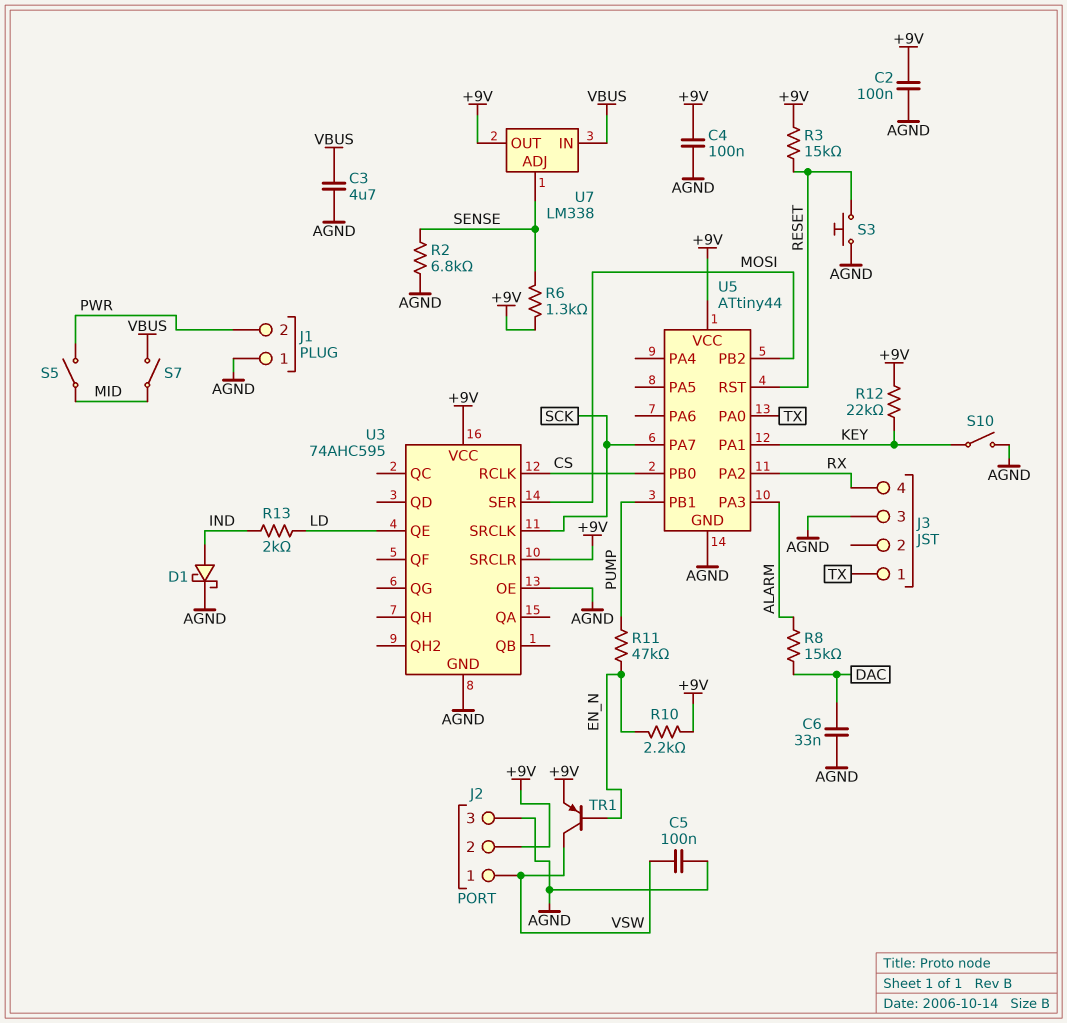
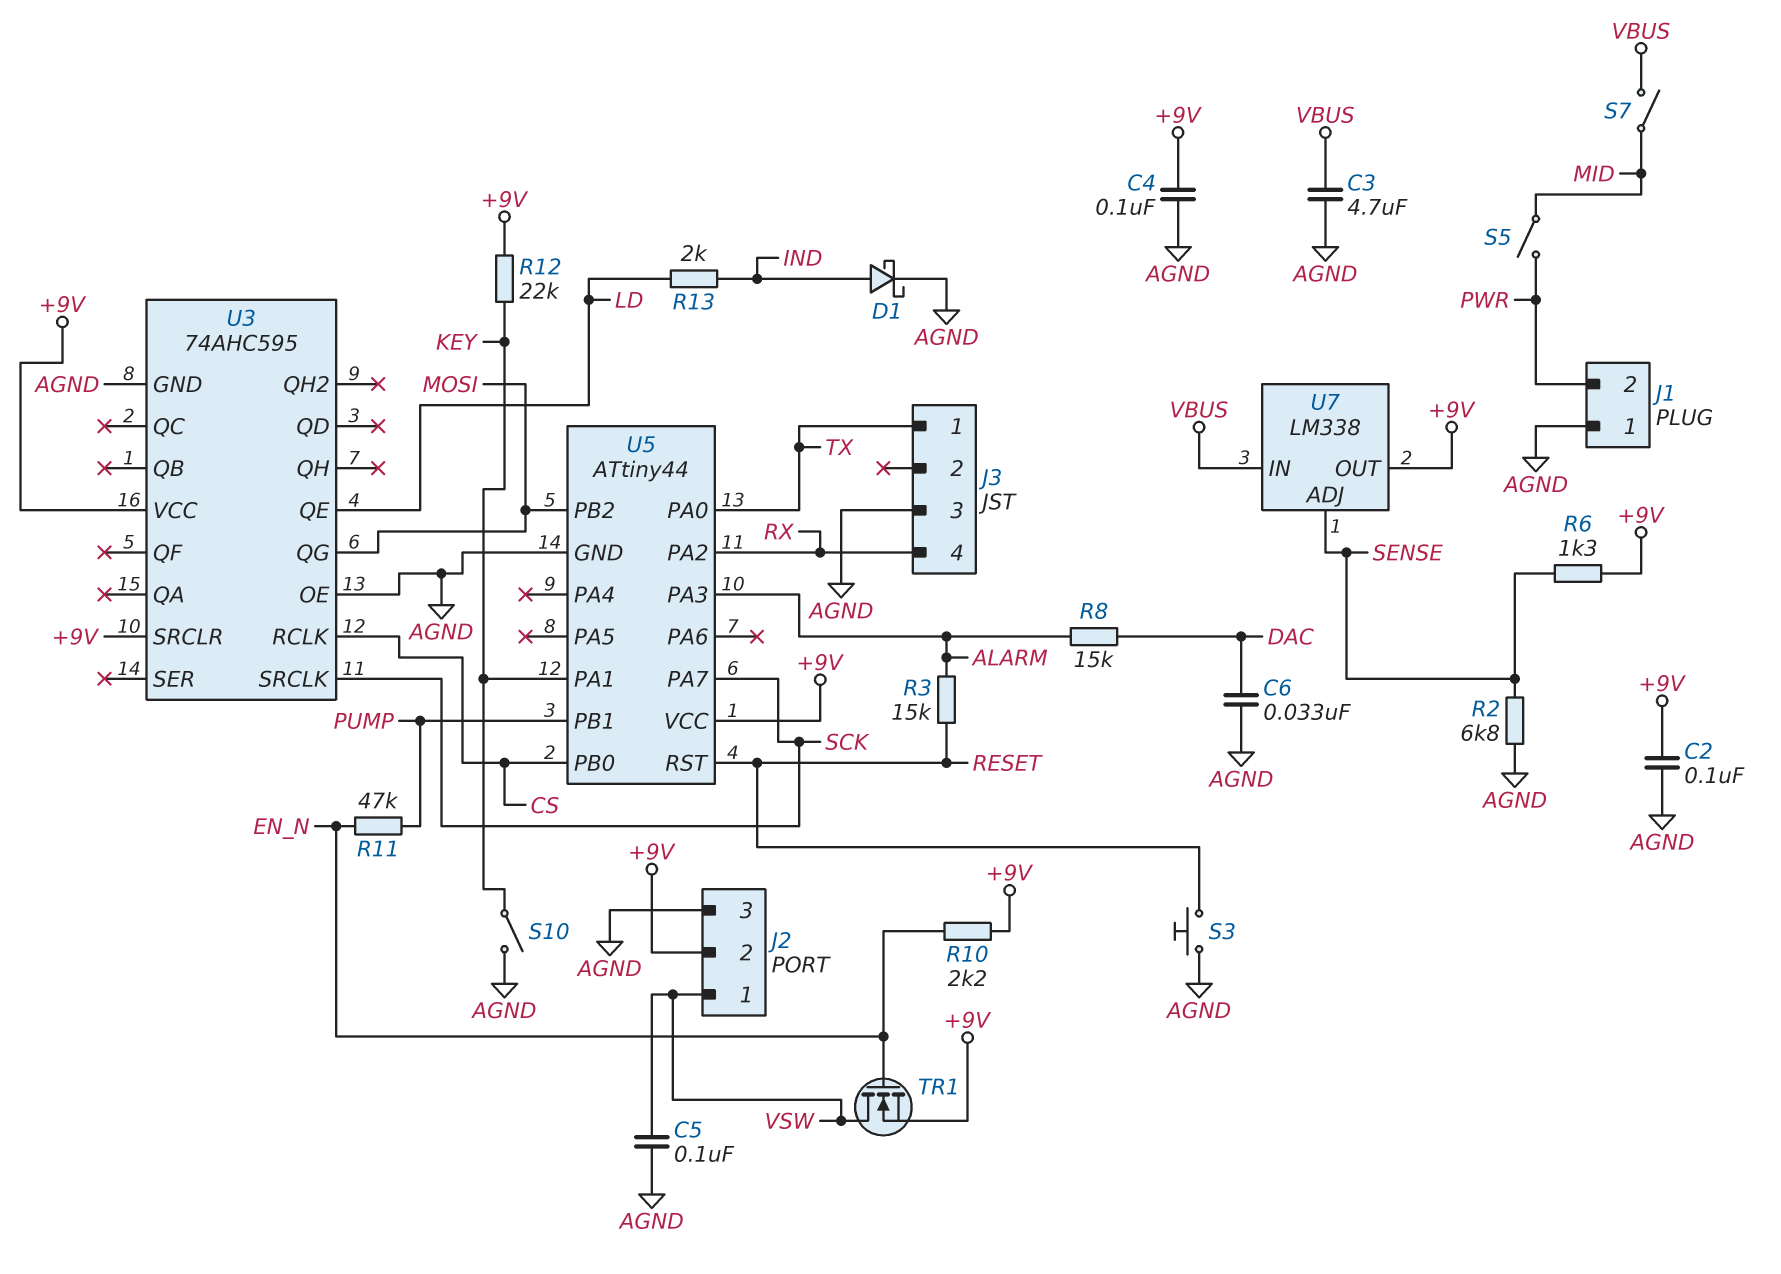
R3: 15k (+9V, RESET) -> 15k (ALARM, RESET)
TR1: PNP (B EN_N, C VSW, E +9V) -> NMOS (G EN_N, D VSW, S +9V)
U3 pin QG: none -> MOSI
U3 pin SER: MOSI -> none

